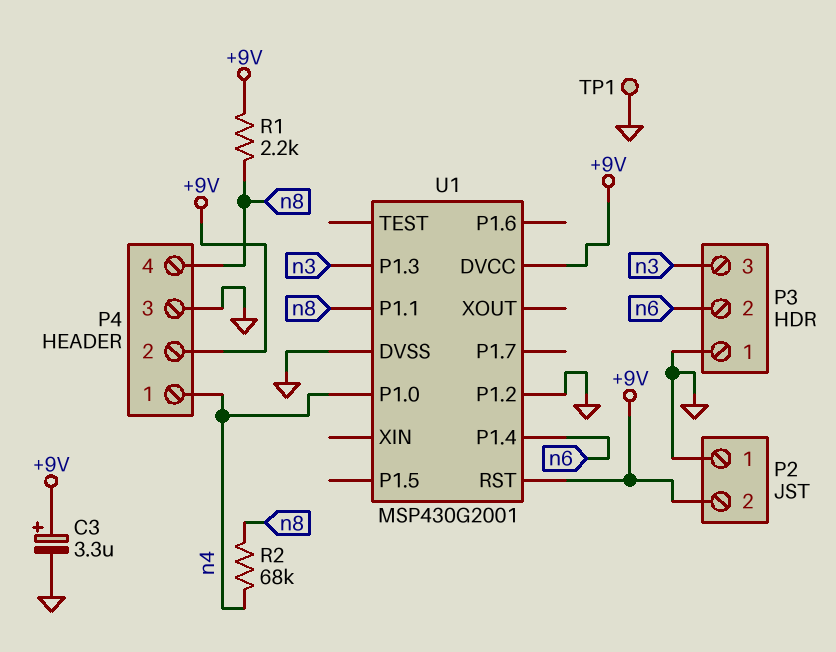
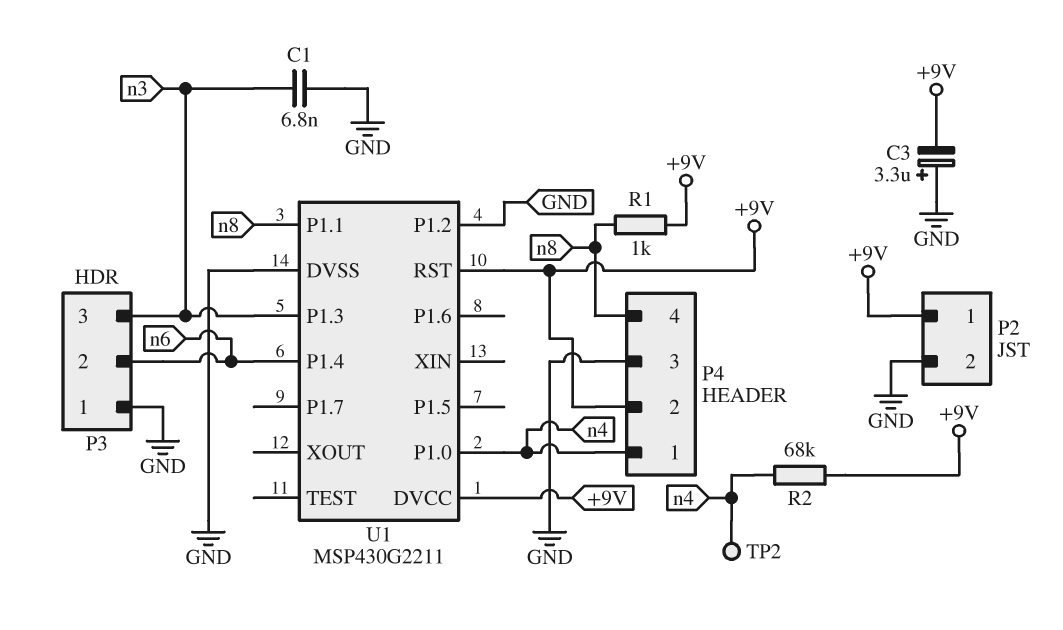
C1: none -> 6.8nF (GND, n3)
C3: 3.3uF (plus +9V, minus GND) -> 3.3uF (plus GND, minus +9V)
P2 pin 1: GND -> +9V
P2 pin 2: +9V -> GND
R1: 2.2k (+9V, n8) -> 1k (+9V, n8)
R2: 68k (n4, n8) -> 68k (+9V, n4)
TP1: test point (GND) -> none
TP2: none -> test point (n4)
U1: MSP430G2001 -> MSP430G2211

